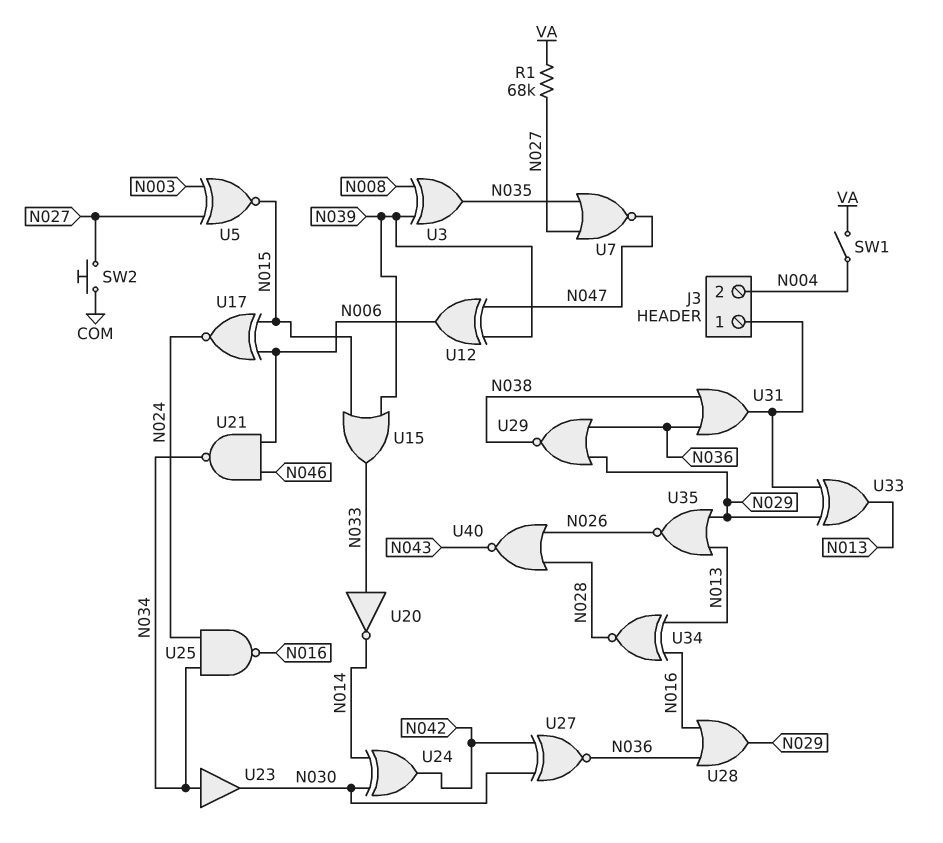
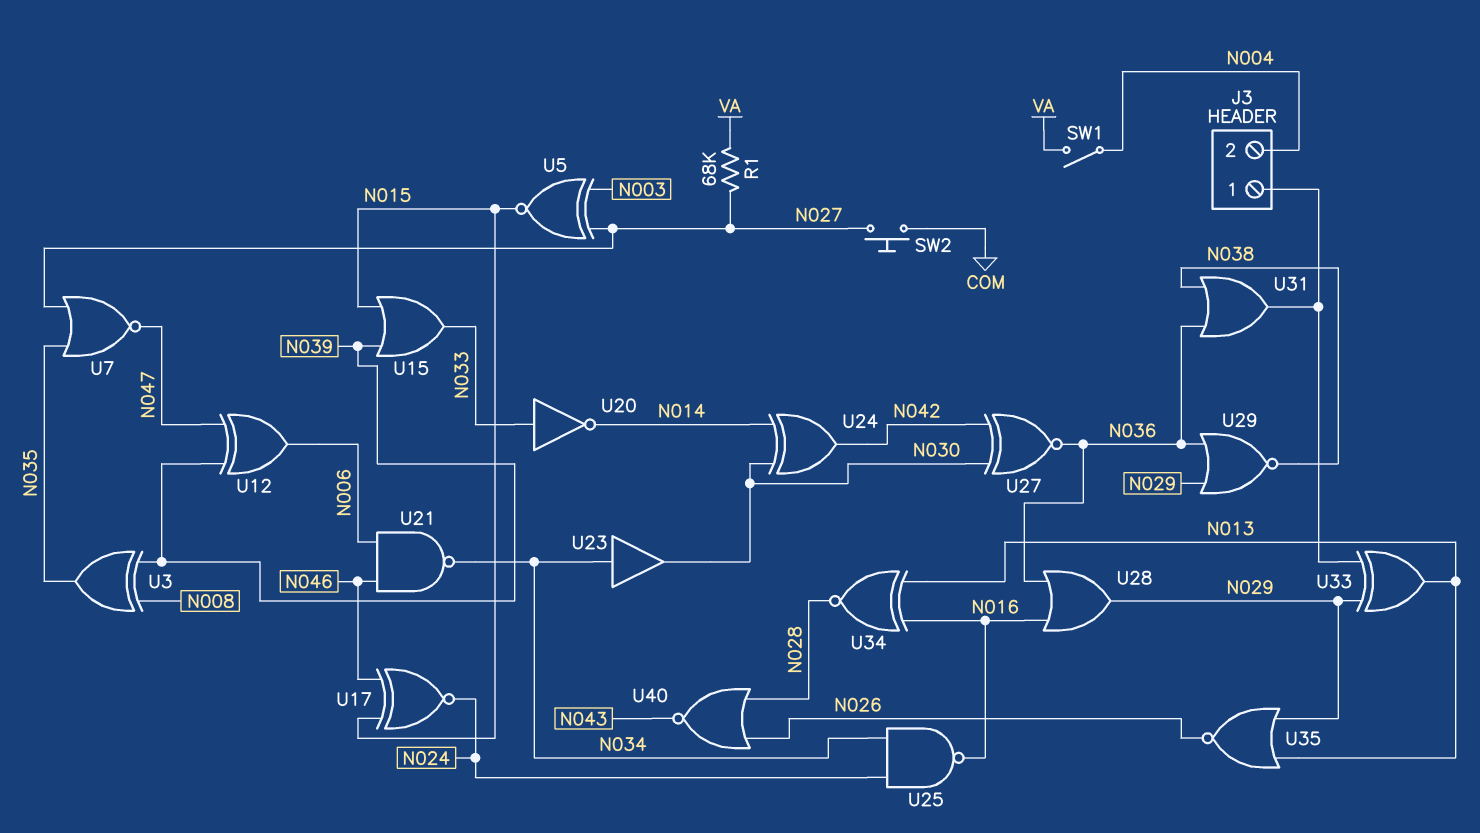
U17: XNOR (in N006, in N015, out N024) -> XNOR (in N015, in N046, out N024)

